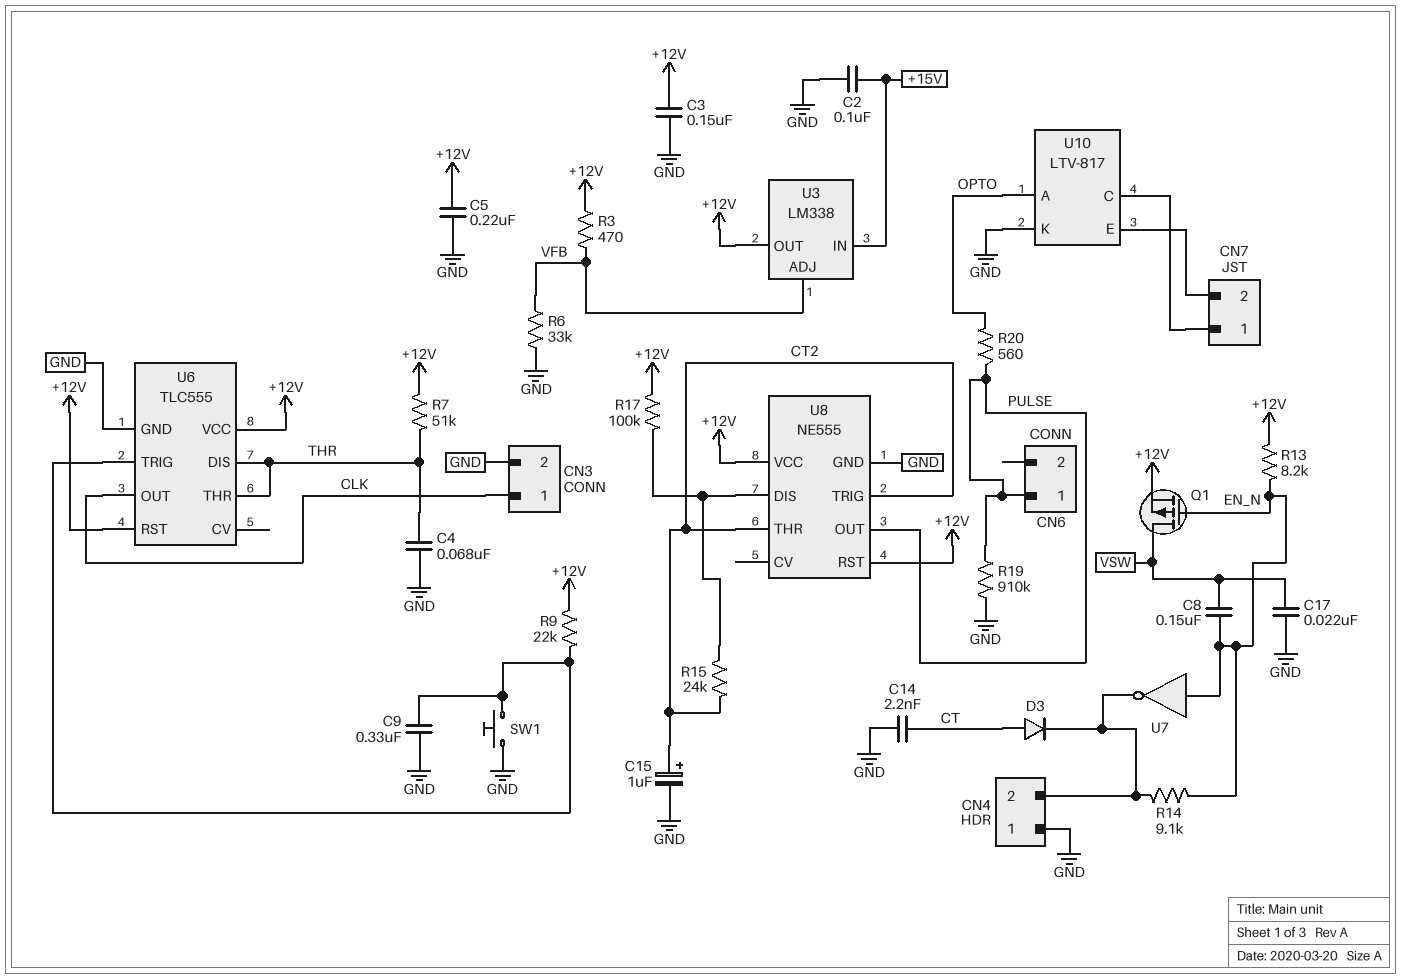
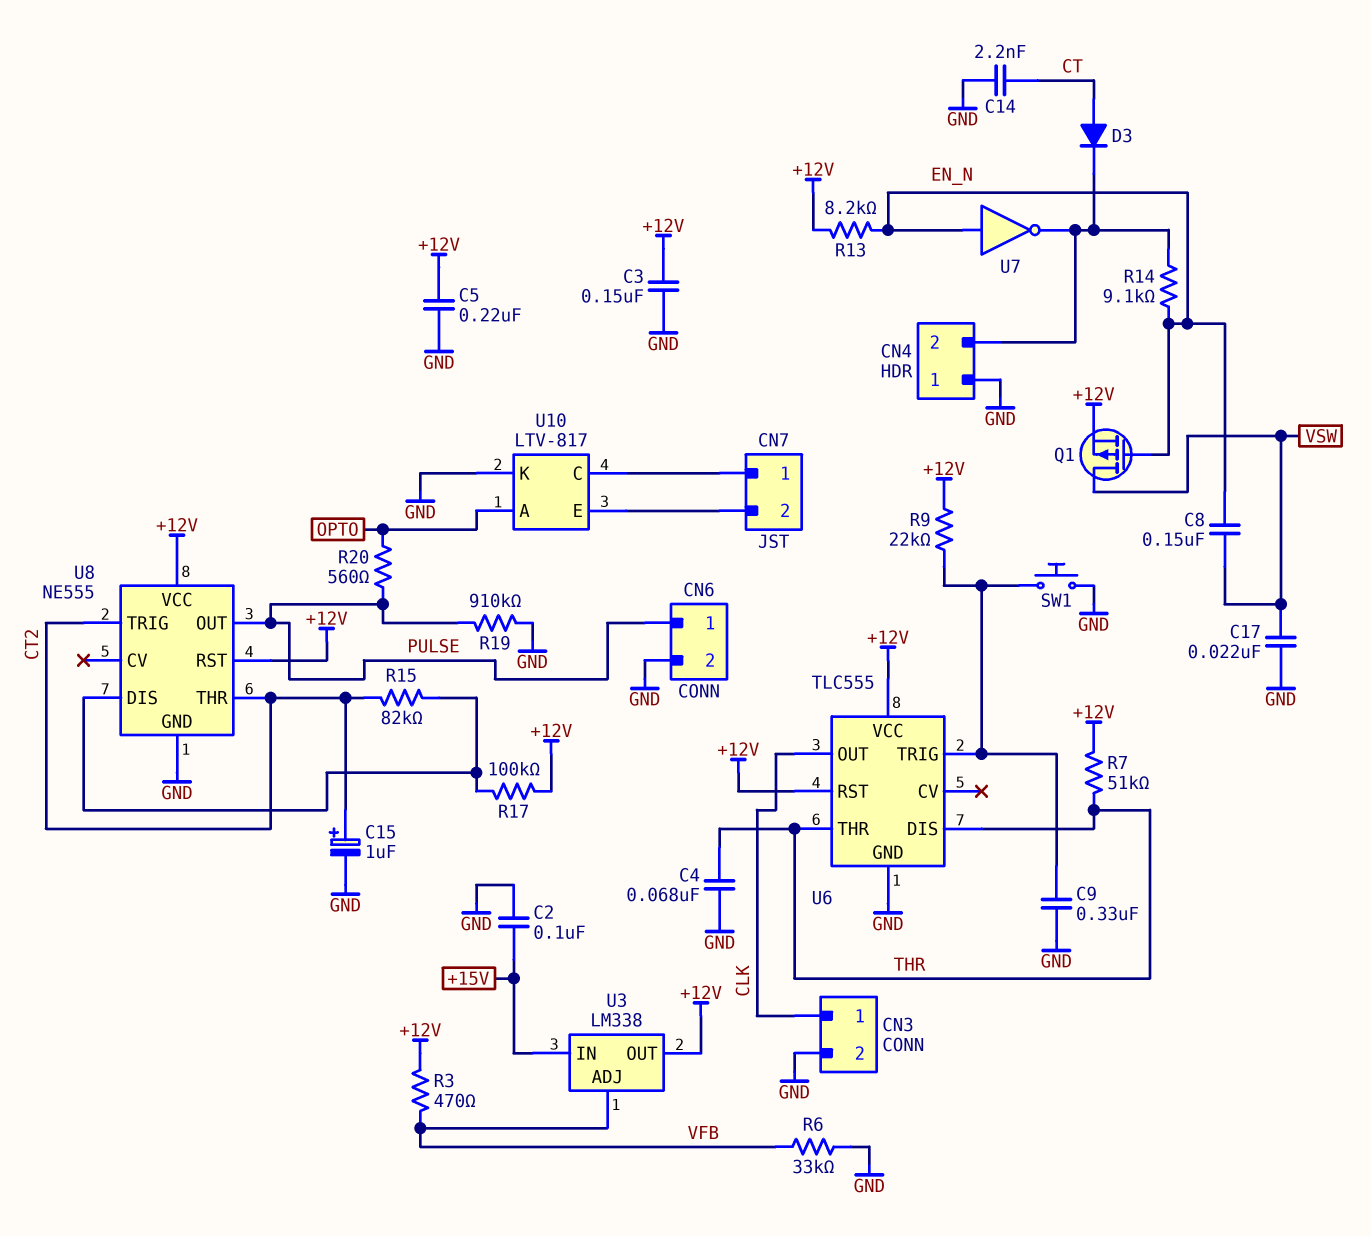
CN6 pin 2: none -> GND
R15: 24k (CT2, U8/DIS) -> 82k (CT2, U8/DIS)

